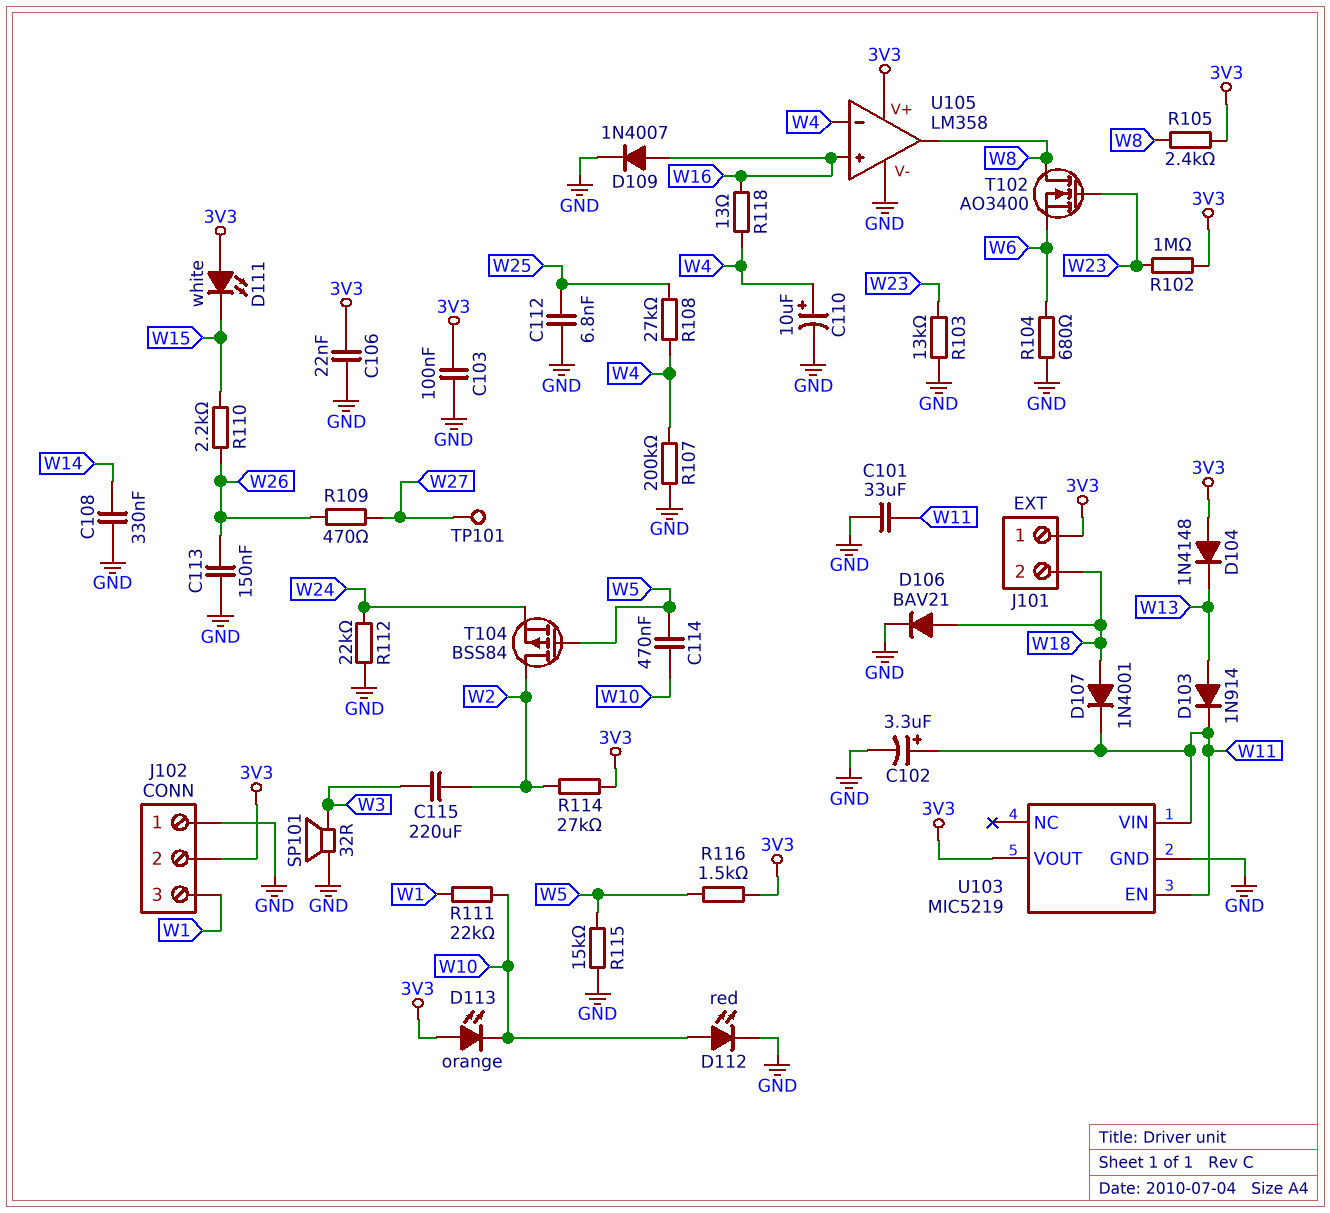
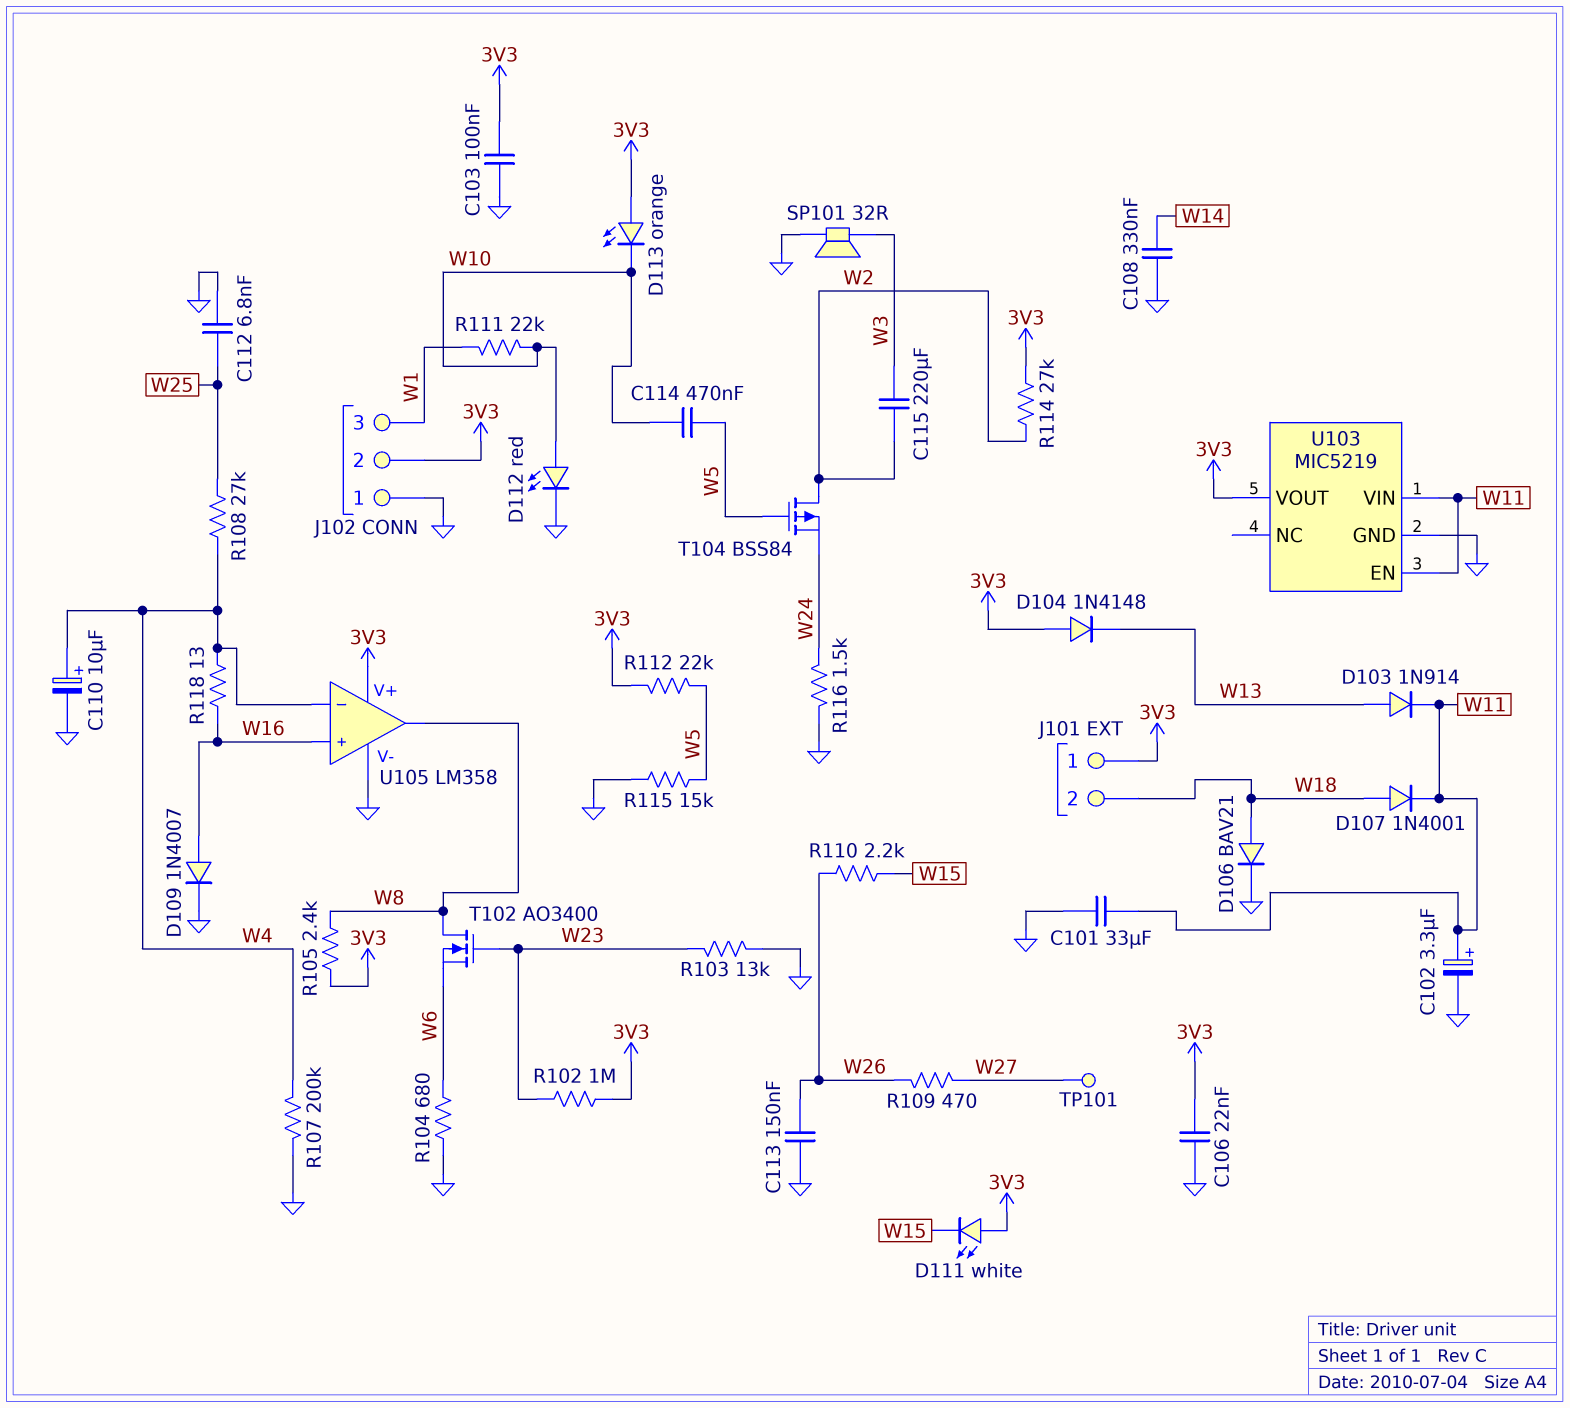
R112: 22k (GND, W24) -> 22k (3V3, W5)
R116: 1.5k (3V3, W5) -> 1.5k (GND, W24)

